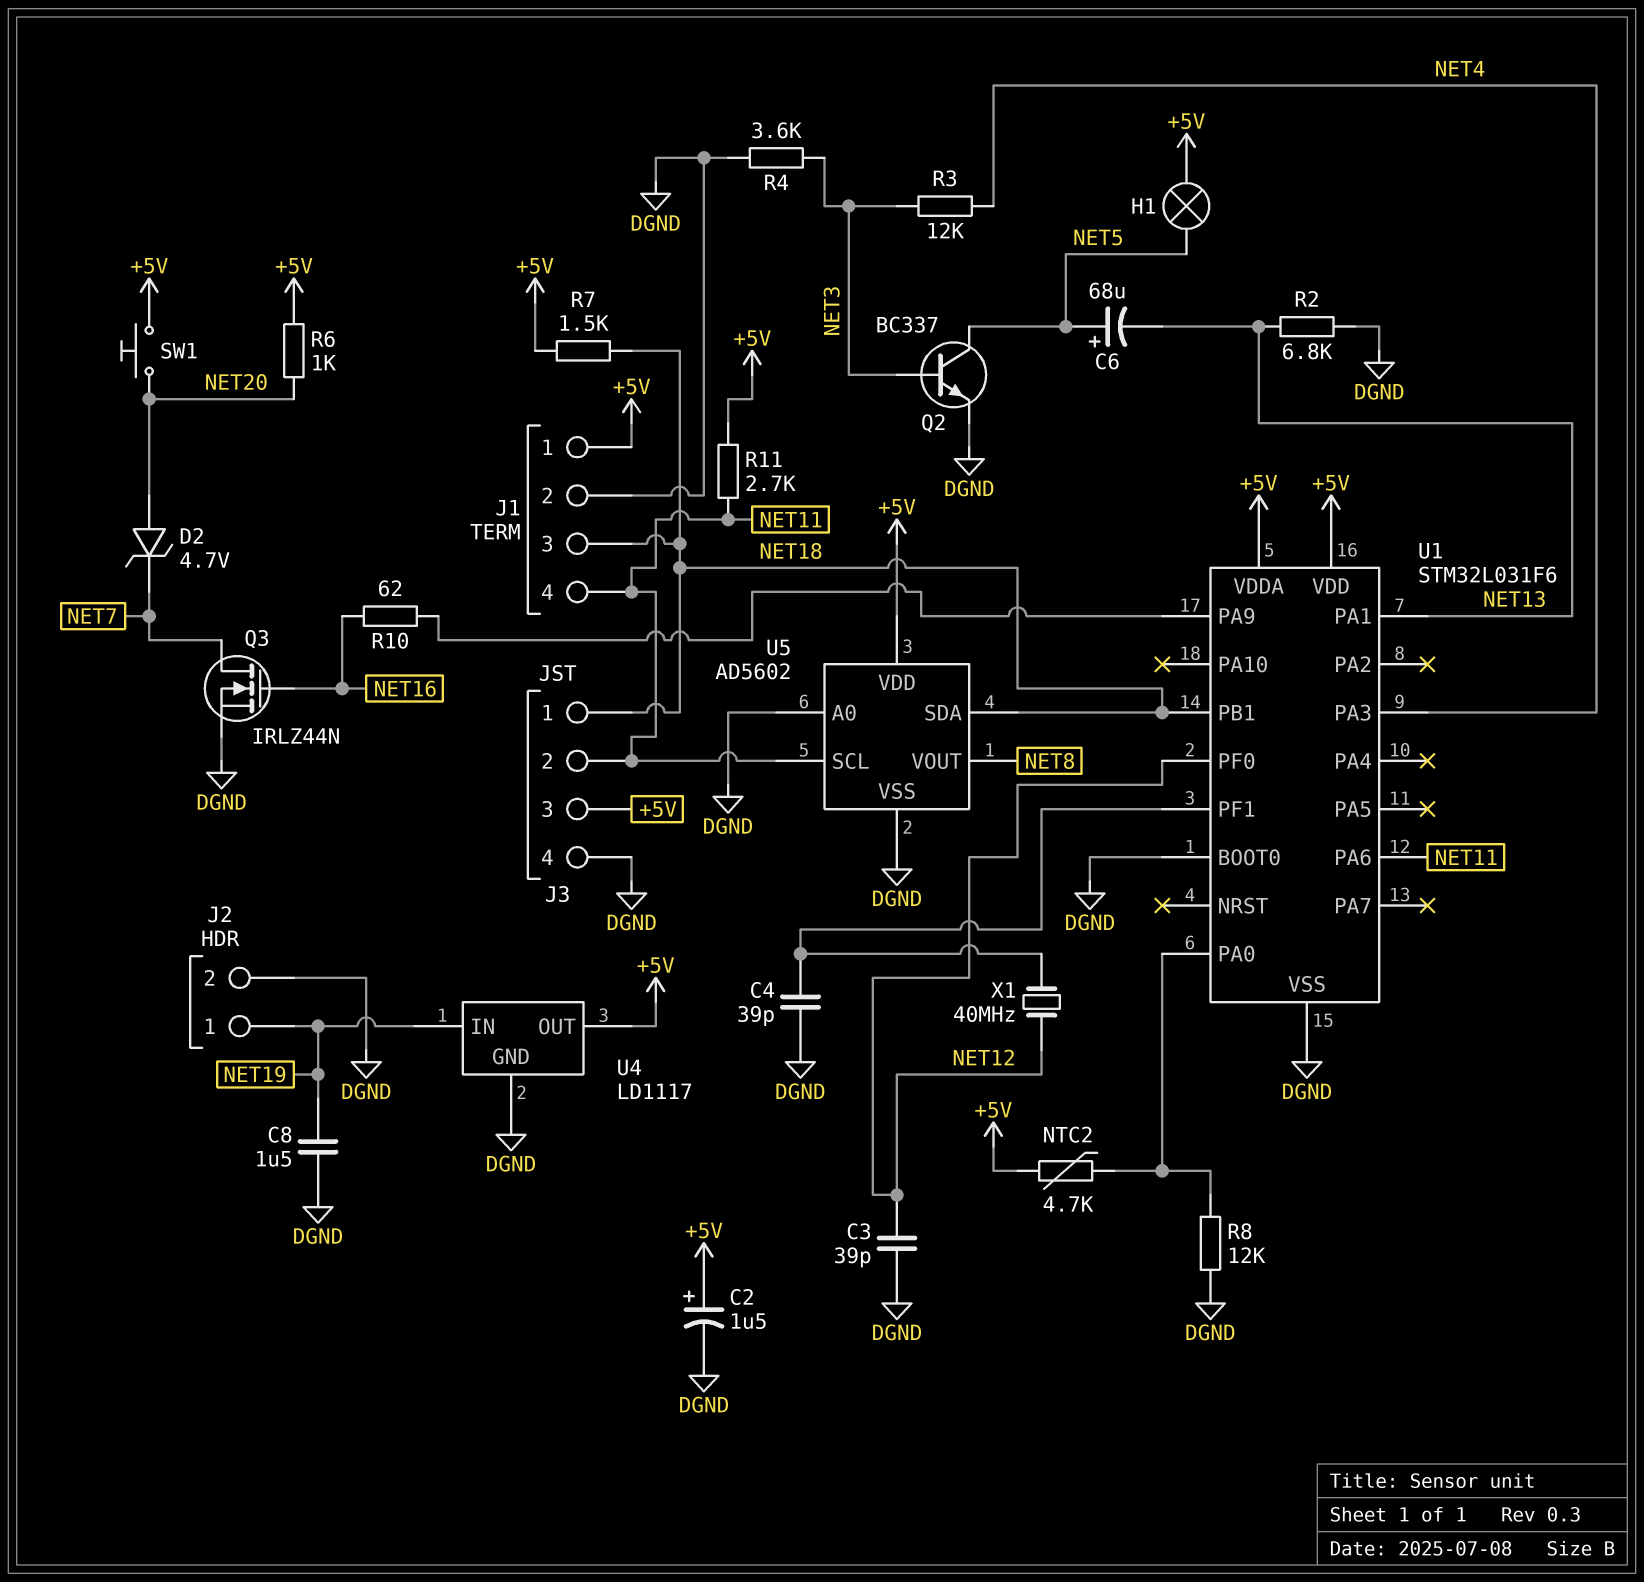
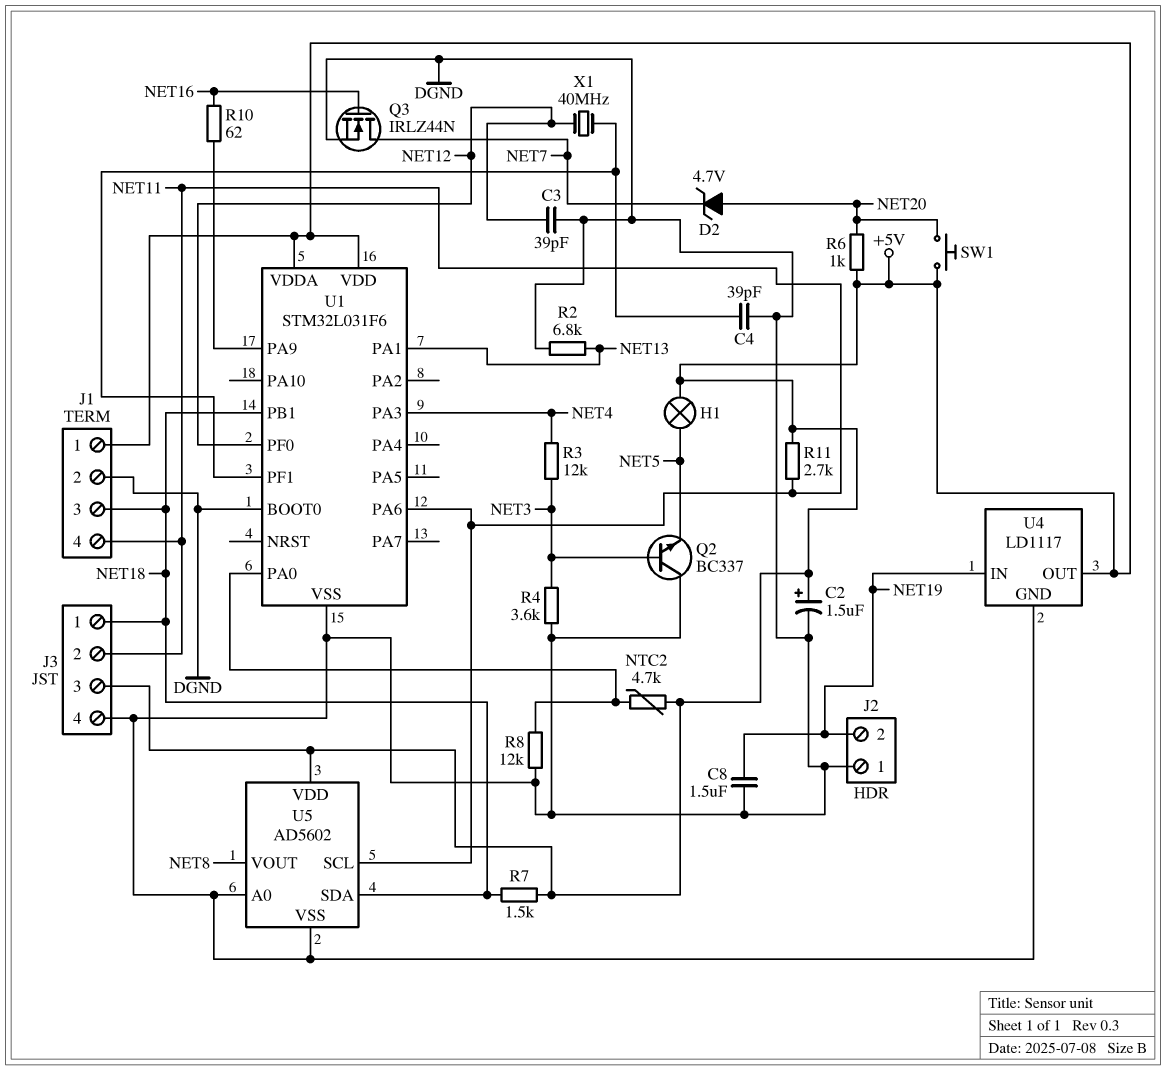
C6: 68uF (plus NET5, minus NET13) -> none
J2 pin 1: NET19 -> DGND
J2 pin 2: DGND -> NET19
Q2: NPN BC337 (B NET3, C NET5, E DGND) -> NPN BC337 (B NET3, C DGND, E NET5)

